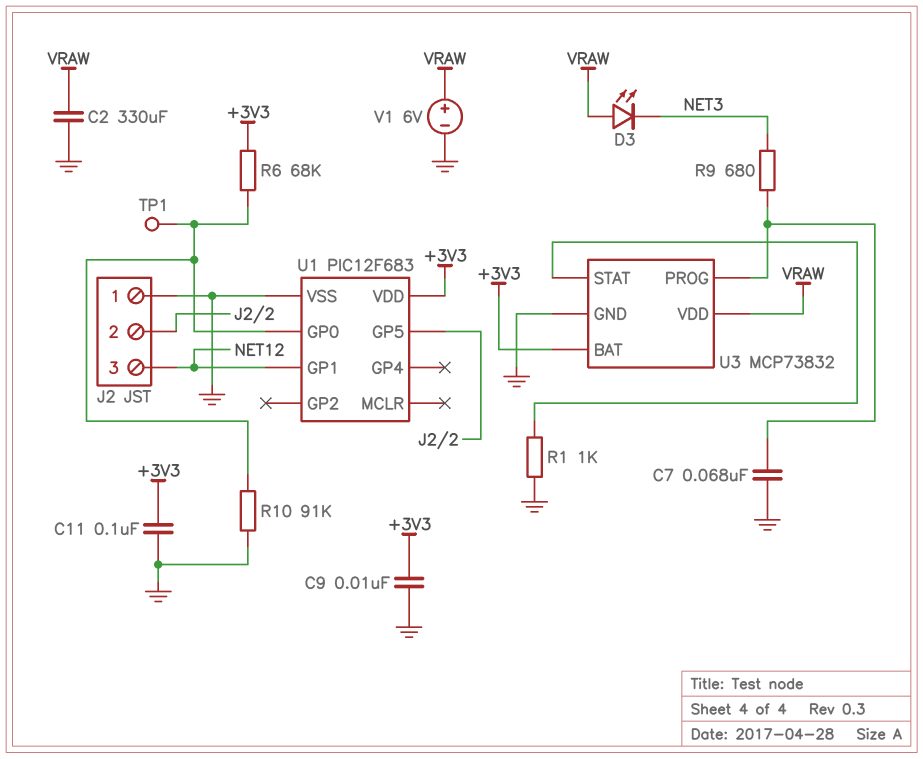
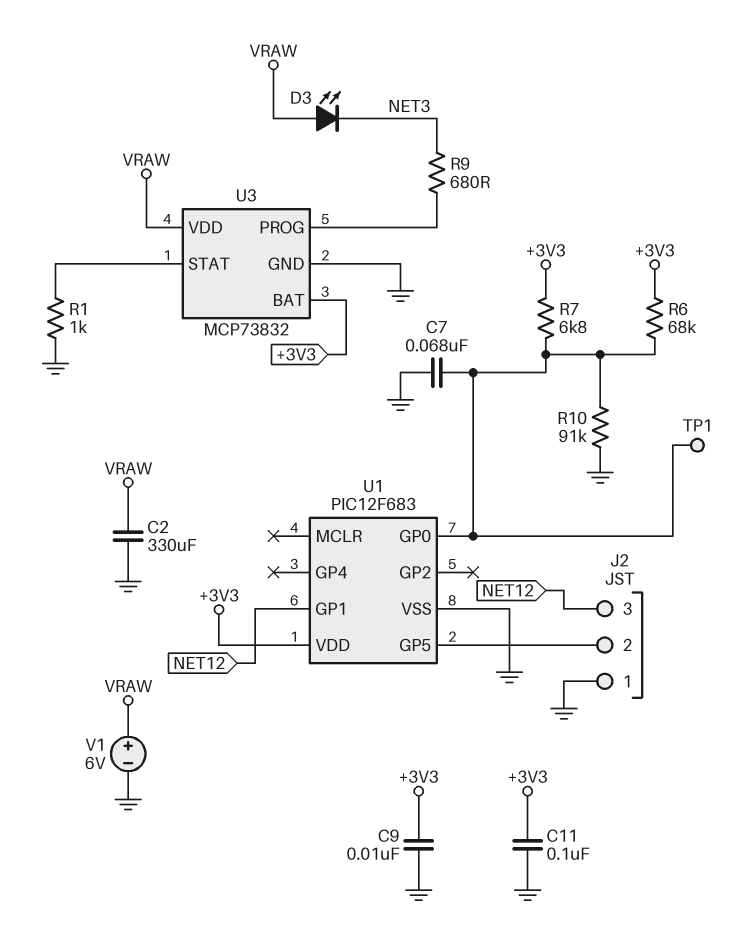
C7: 68nF (GND, U3/PROG) -> 68nF (GND, U1/GP0)
R7: none -> 6.8k (+3V3, U1/GP0)

